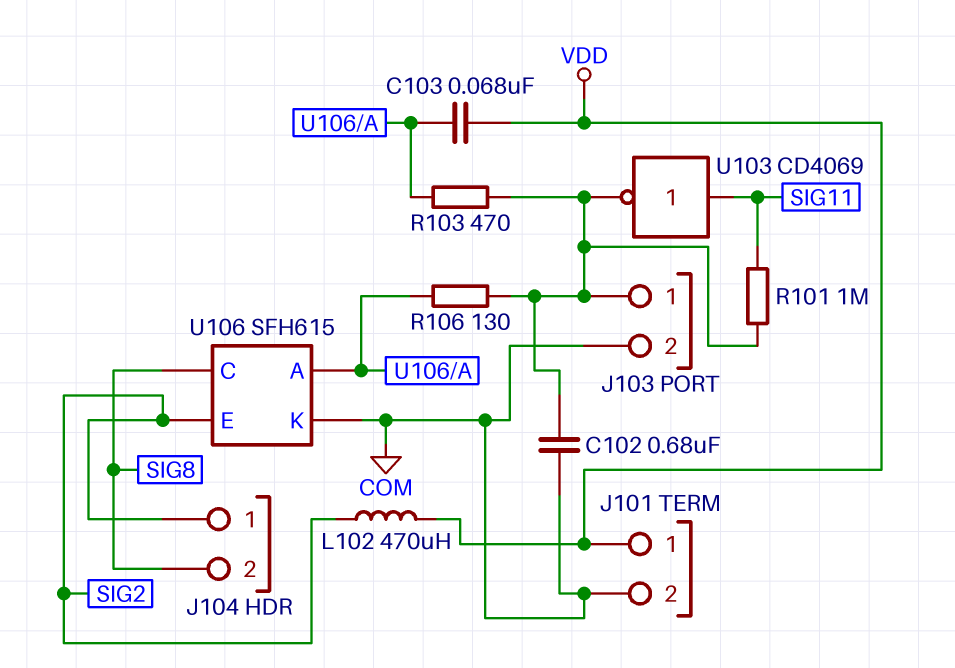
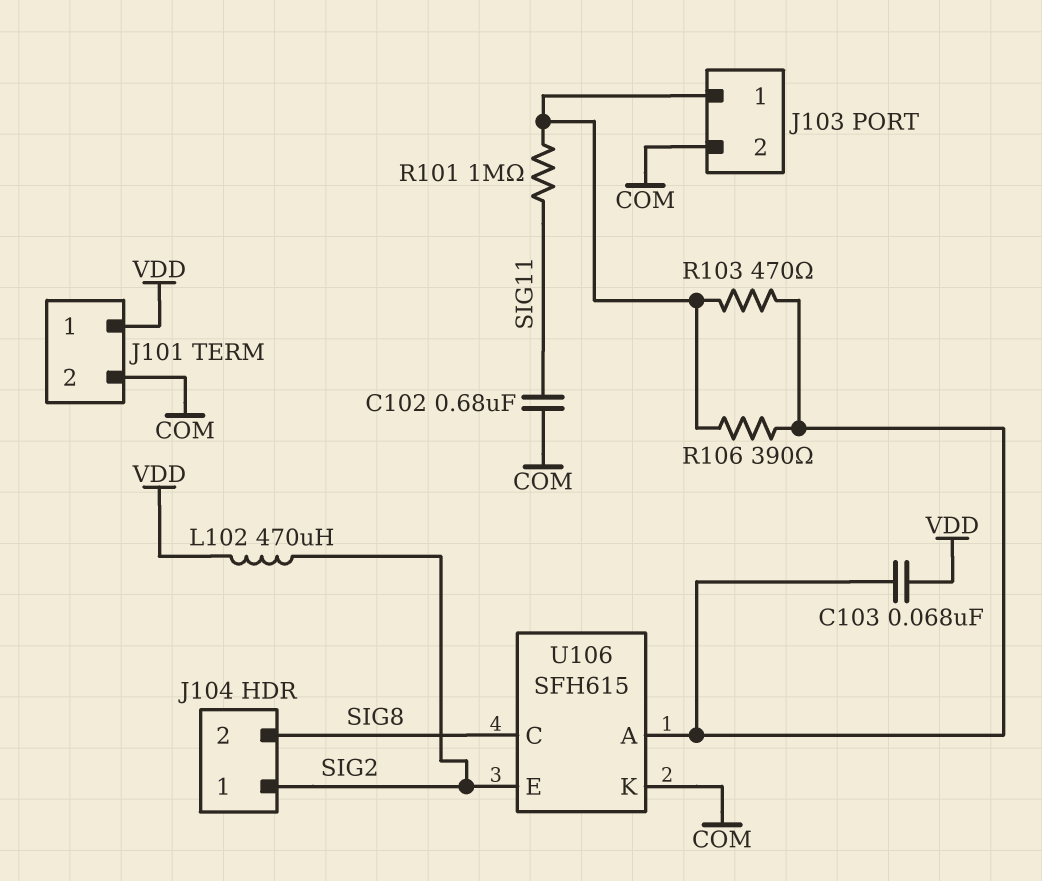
C102: 680nF (COM, J103/1) -> 680nF (COM, SIG11)
R106: 130 (J103/1, U106/A) -> 390 (J103/1, U106/A)
U103: NOT CD4069 (in SIG11, out J103/1) -> none

